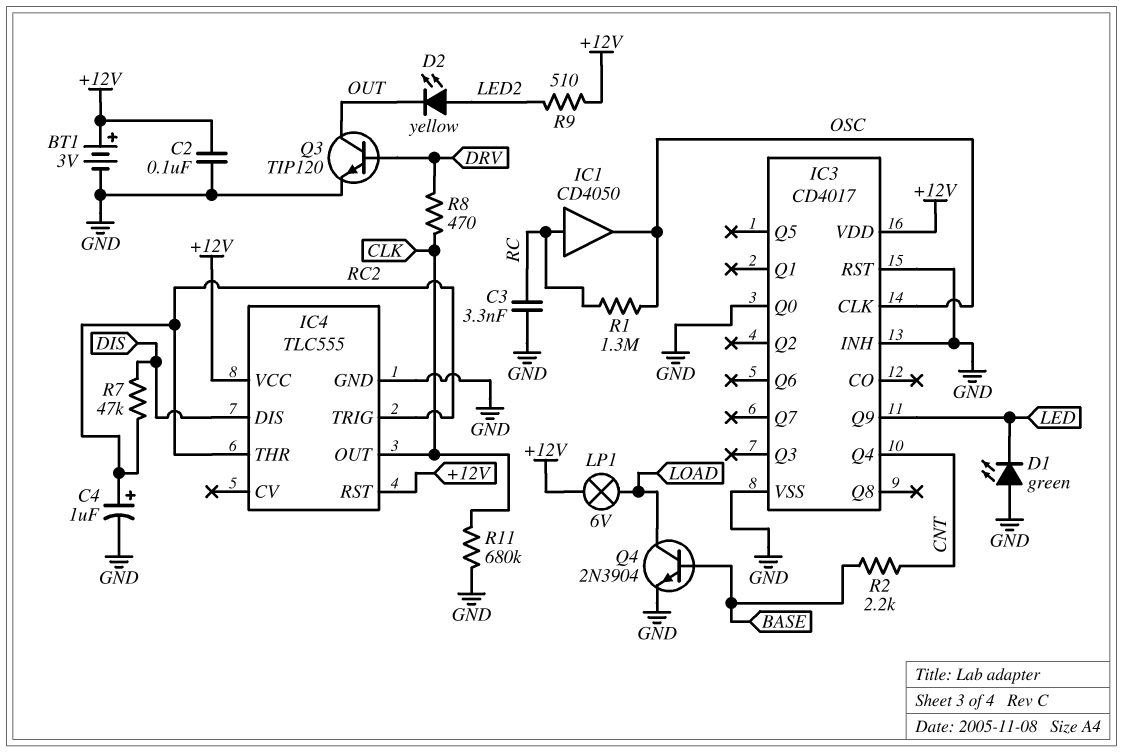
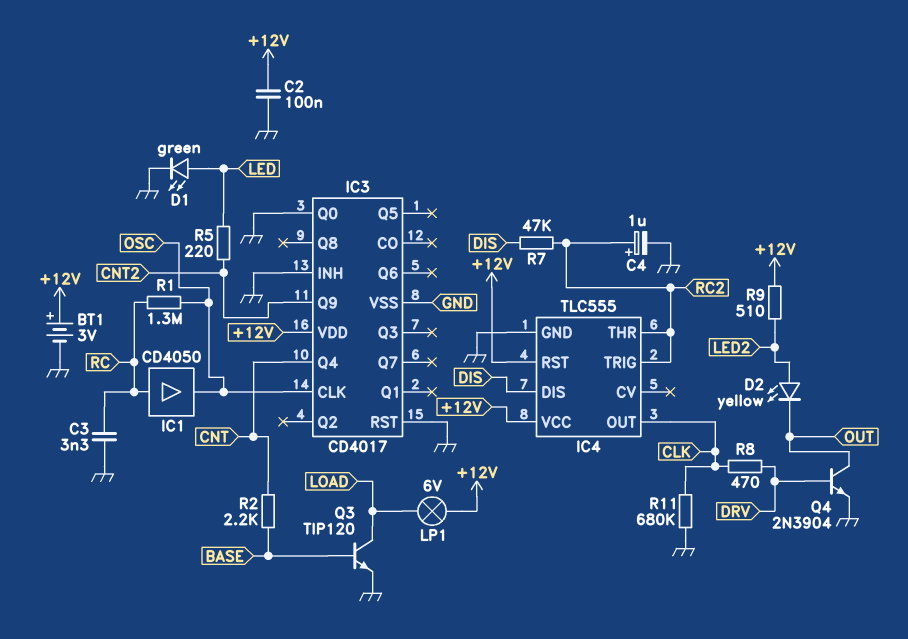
D1: LED green (A GND, K LED) -> LED green (A LED, K GND)
IC3 pin Q9: LED -> CNT2
Q3: NPN TIP120 (B DRV, C OUT, E GND) -> NPN TIP120 (B BASE, C LOAD, E GND)
Q4: NPN 2N3904 (B BASE, C LOAD, E GND) -> NPN 2N3904 (B DRV, C OUT, E GND)
R5: none -> 220 (CNT2, LED)

